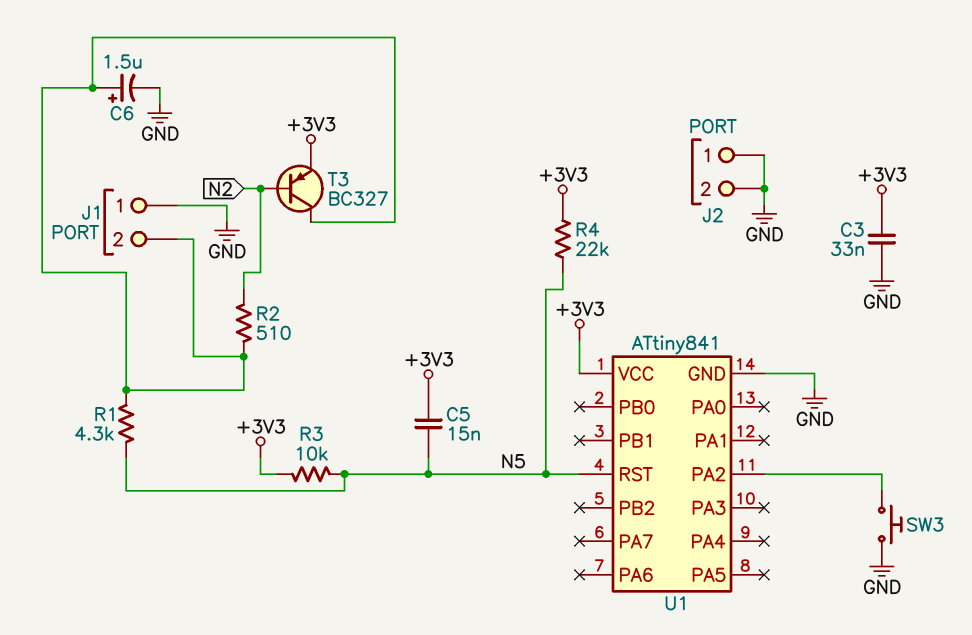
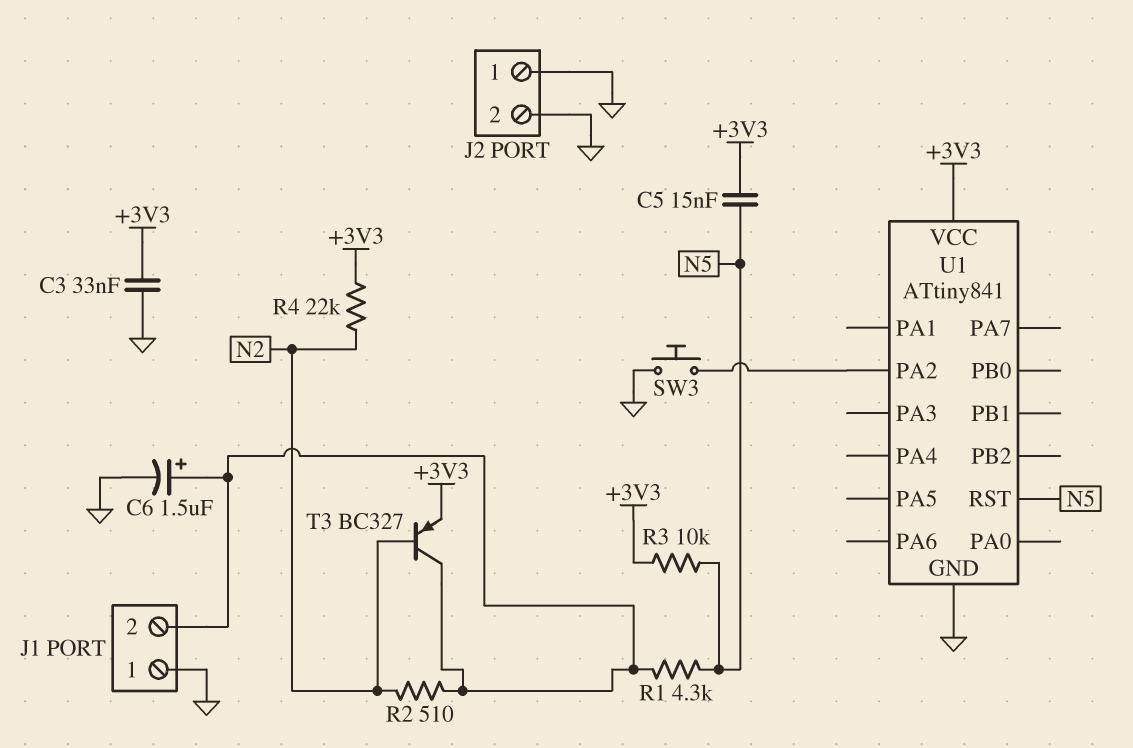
R4: 22k (+3V3, N5) -> 22k (+3V3, N2)

